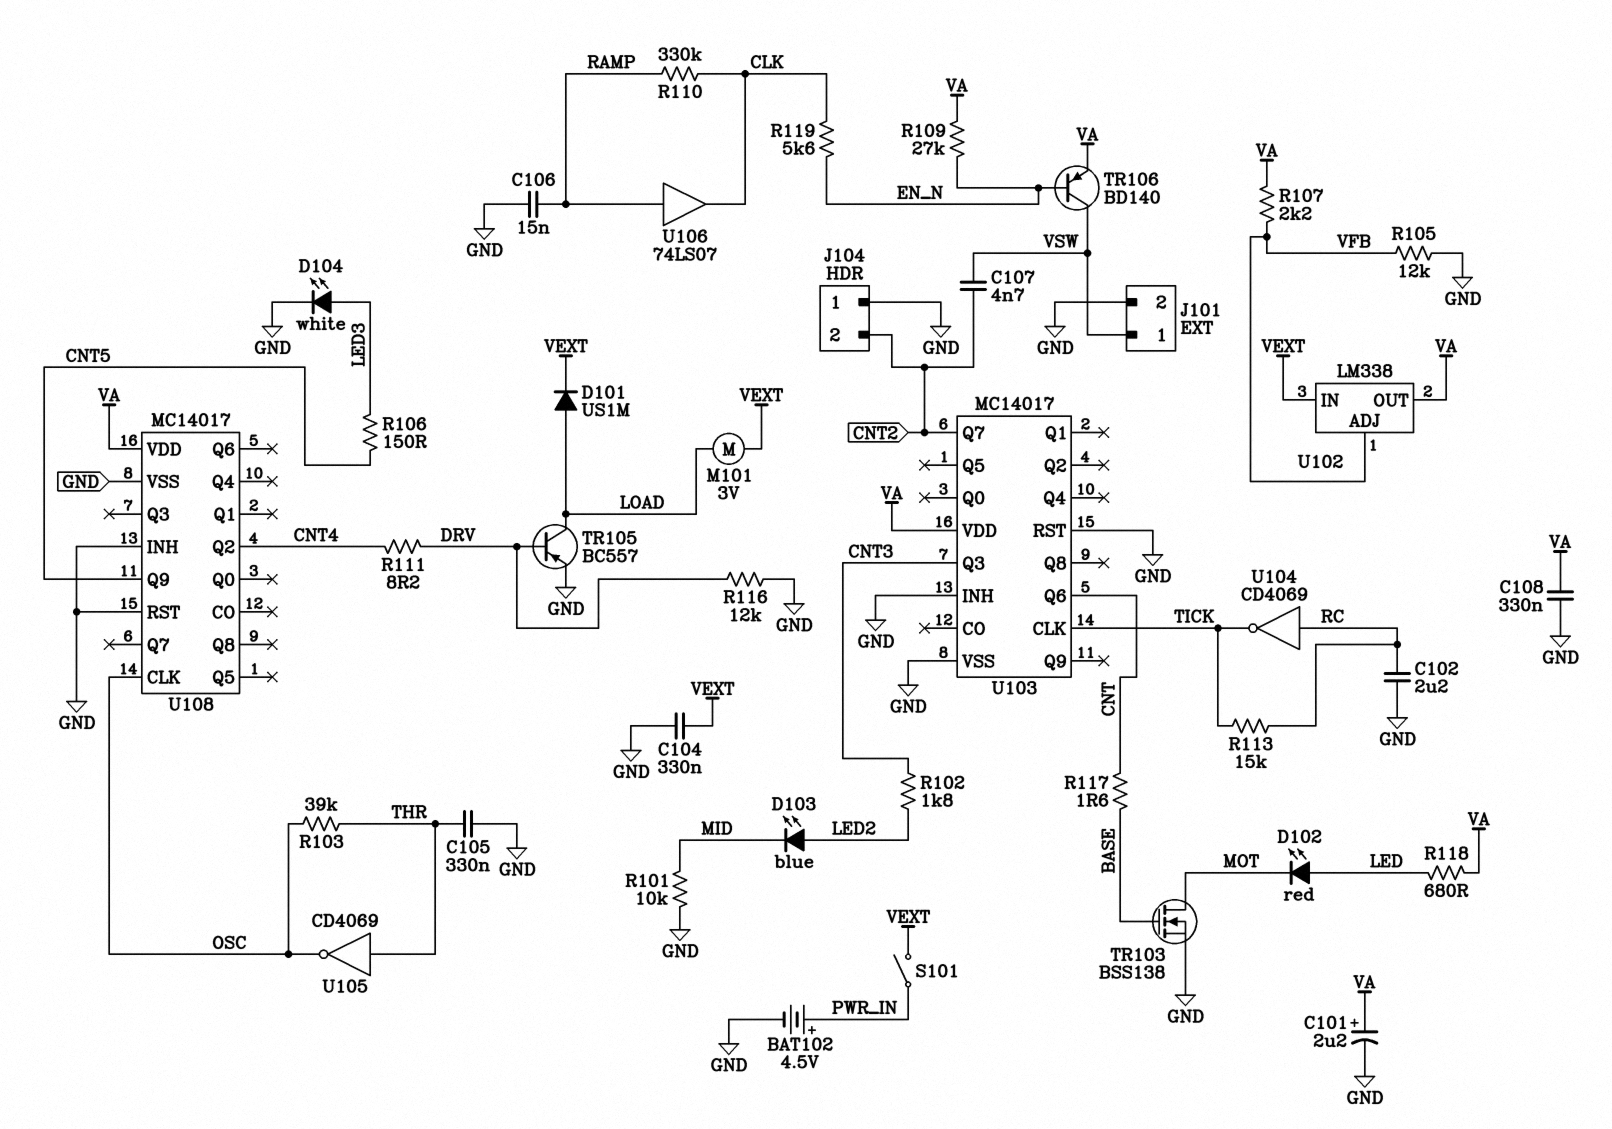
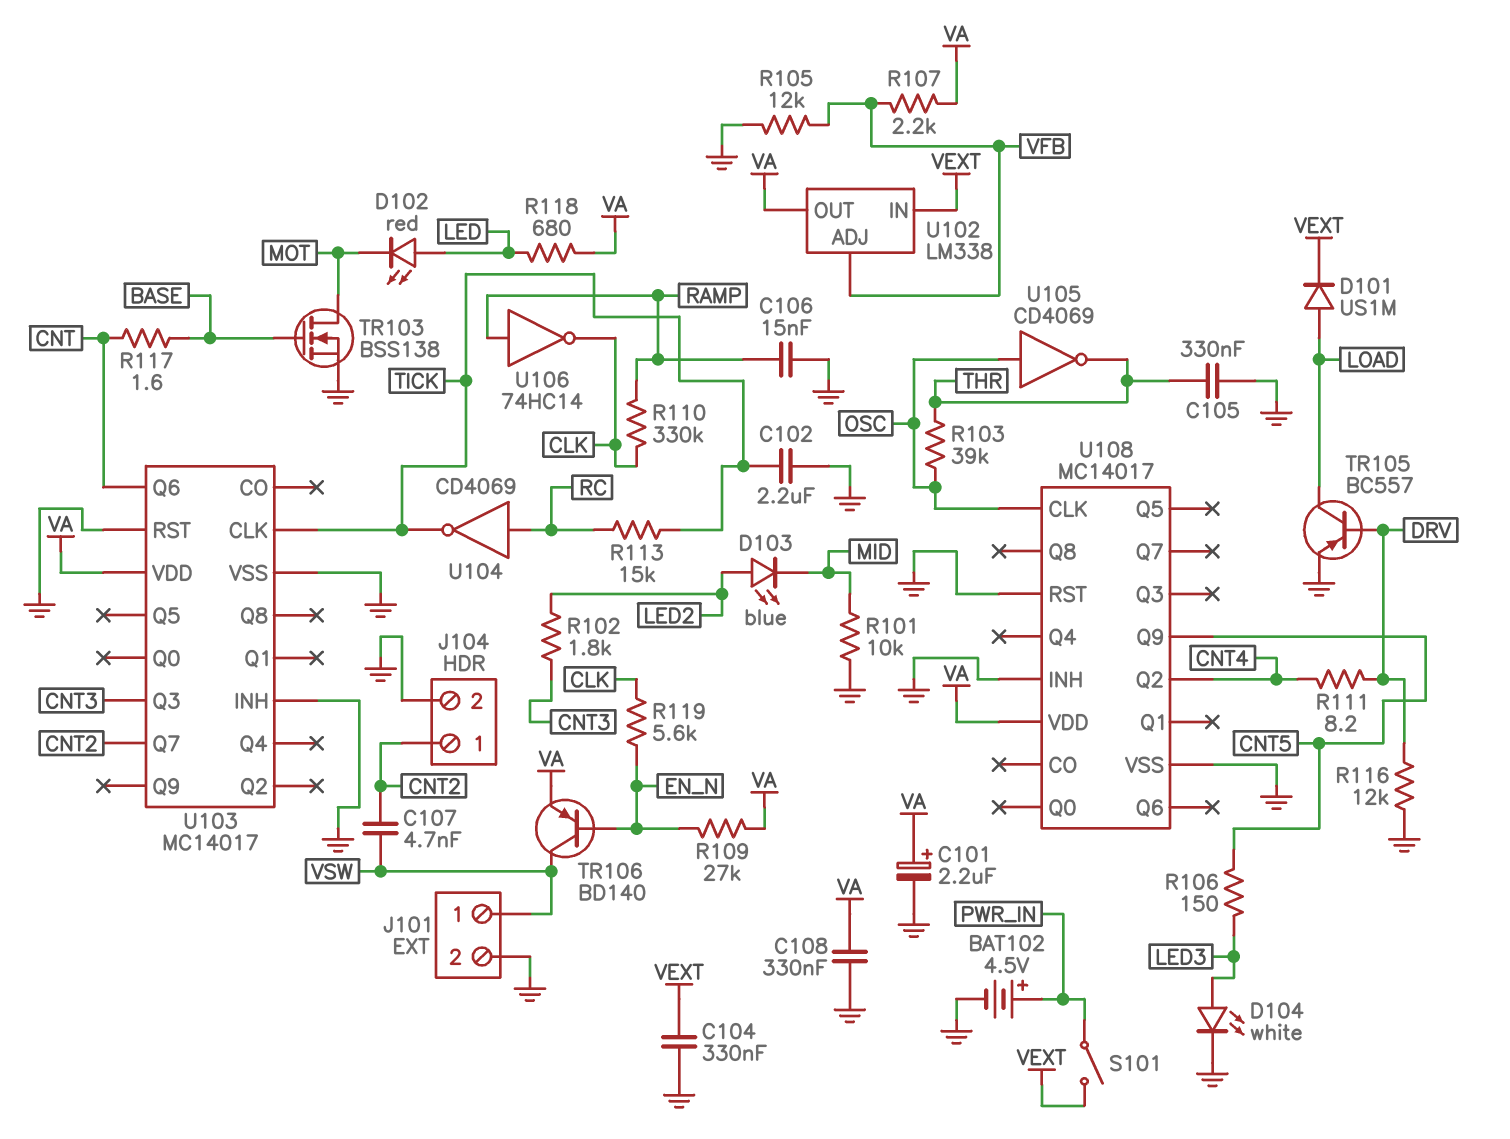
C102: 2.2uF (GND, RC) -> 2.2uF (GND, TICK)
J104 pin 1: GND -> CNT2
J104 pin 2: CNT2 -> GND
M101: motor 3V (LOAD, VEXT) -> none
U105: NOT CD4069 (in THR, out OSC) -> NOT CD4069 (in OSC, out THR)
U106: buffer 74LS07 (in RAMP, out CLK) -> NOT 74HC14 (in RAMP, out CLK)

